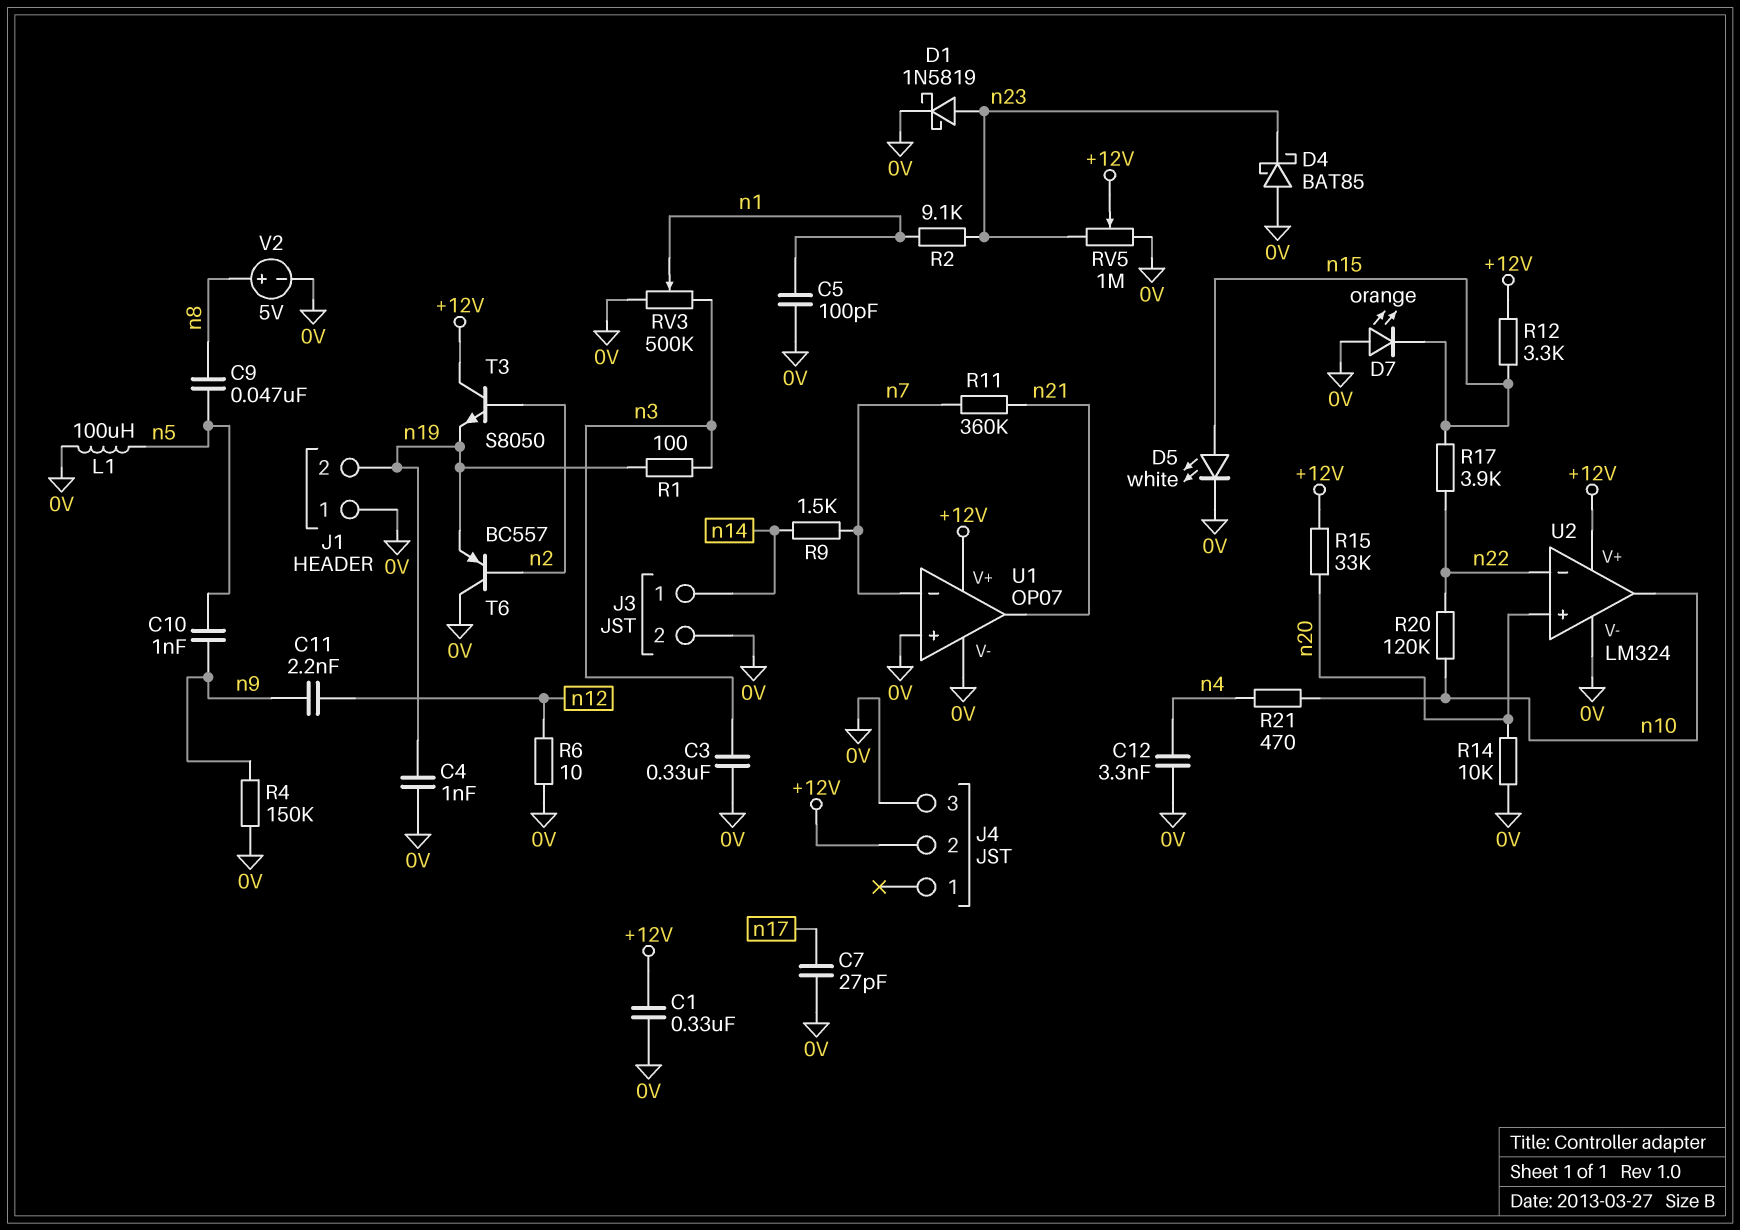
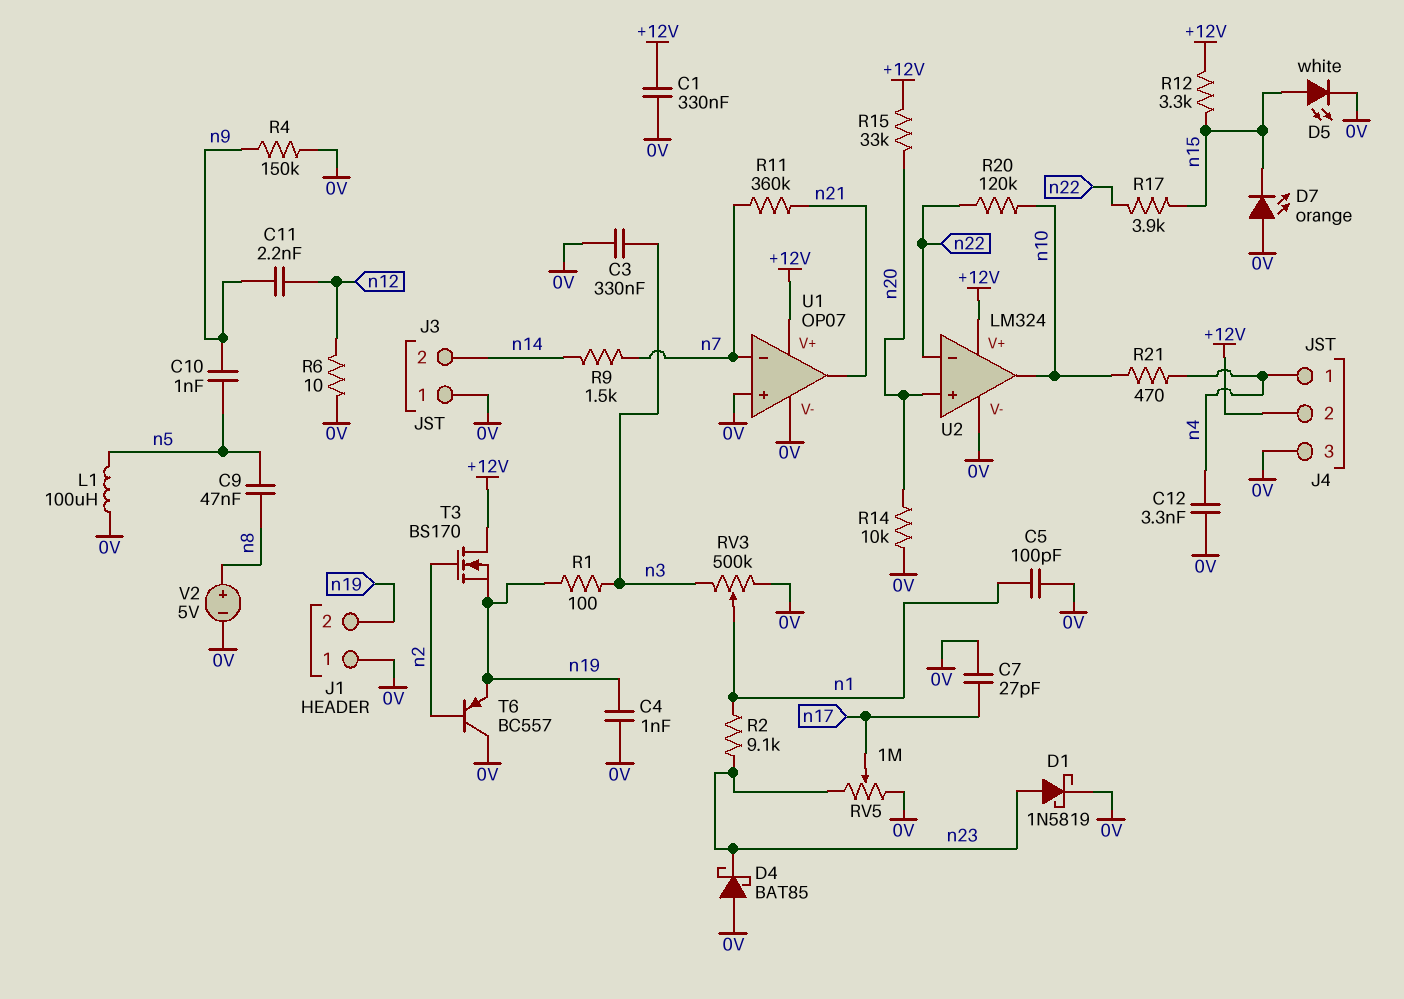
J3 pin 1: n14 -> 0V
J3 pin 2: 0V -> n14
J4 pin 1: none -> n4
RV5: 1M (0V, n23, wiper +12V) -> 1M (0V, n23, wiper n17)
T3: NPN S8050 (B n2, C +12V, E n19) -> NMOS BS170 (G n2, D +12V, S n19)

